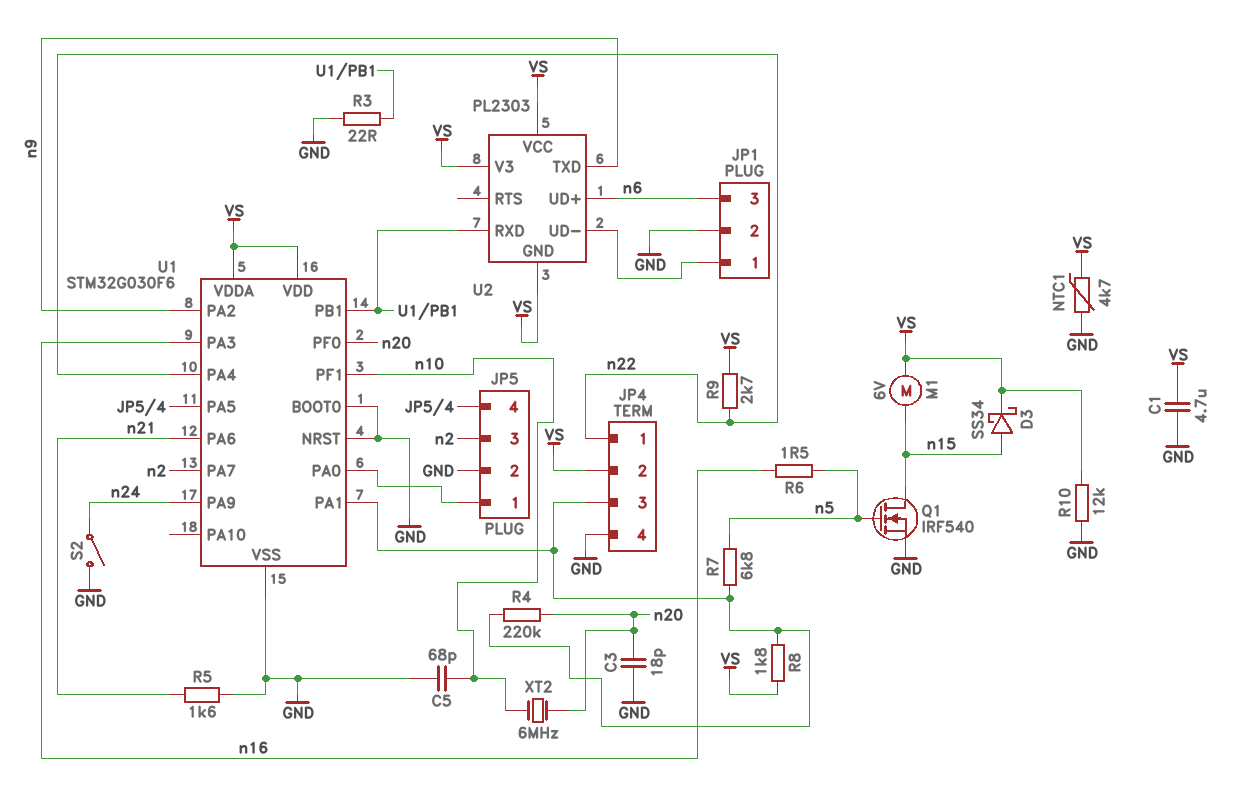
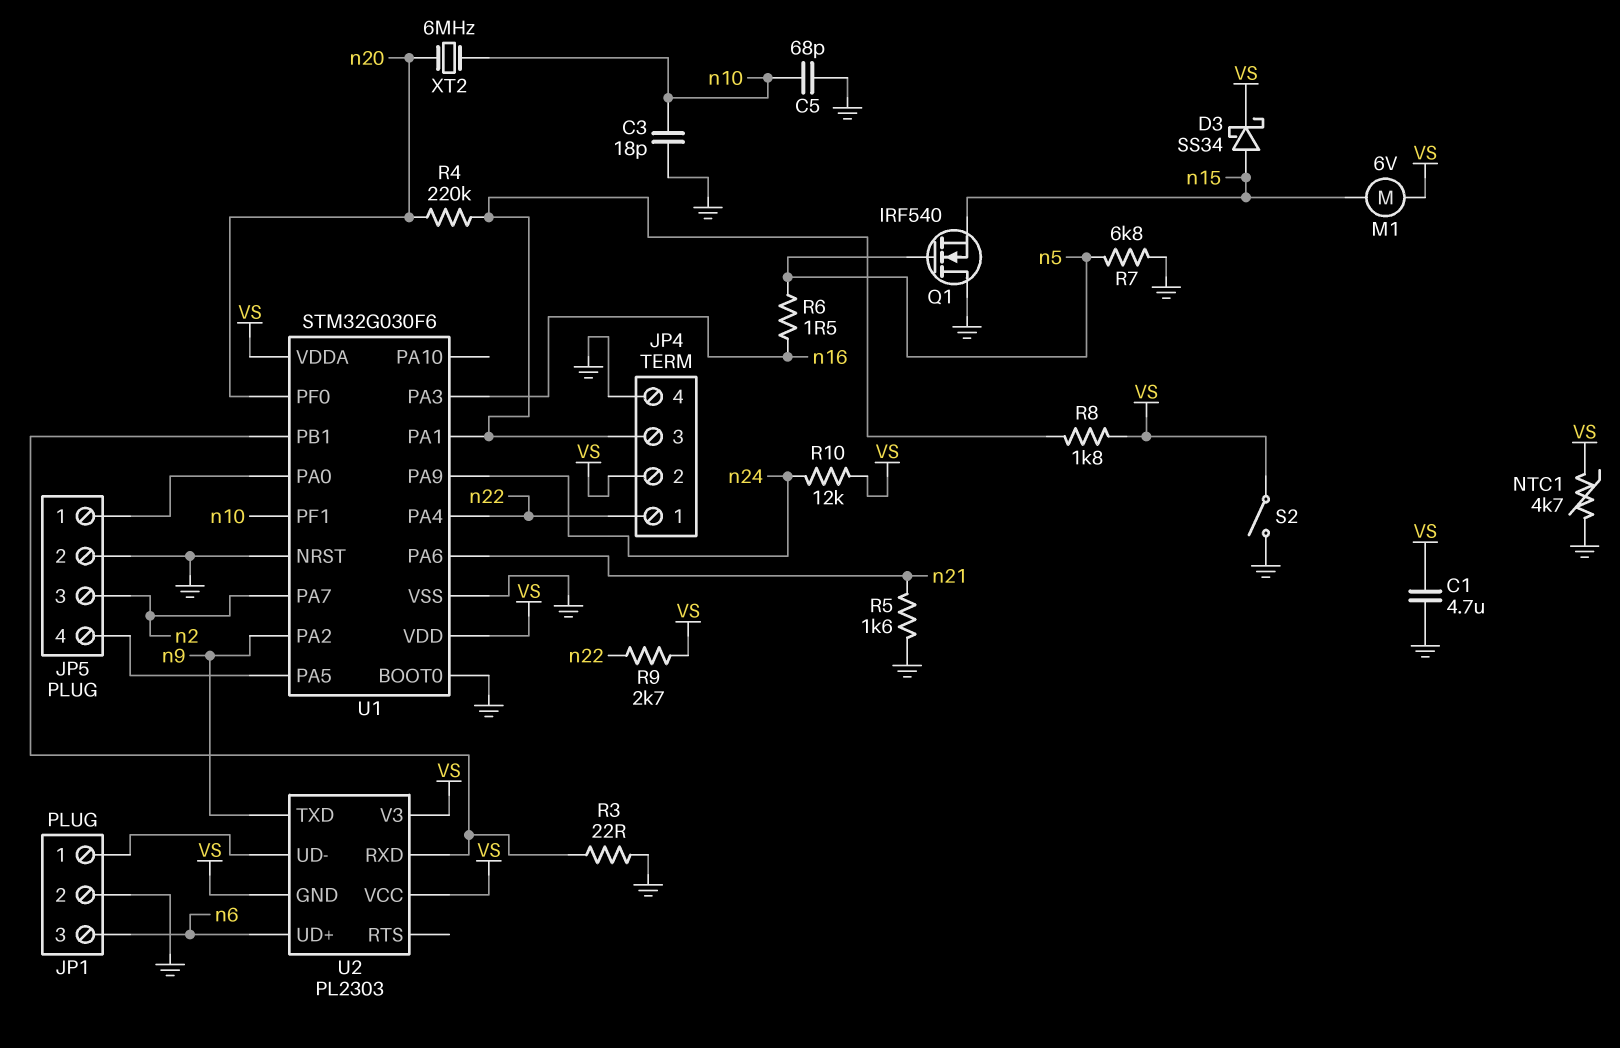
C3: 18pF (GND, n20) -> 18pF (GND, n10)
Q1: NMOS IRF540 (G n5, D n15, S GND) -> NMOS IRF540 (G n5, D GND, S n15)
R7: 6.8k (JP4/3, n5) -> 6.8k (GND, n5)
R10: 12k (GND, VS) -> 12k (VS, n24)
S2: switch (GND, n24) -> switch (GND, VS)

